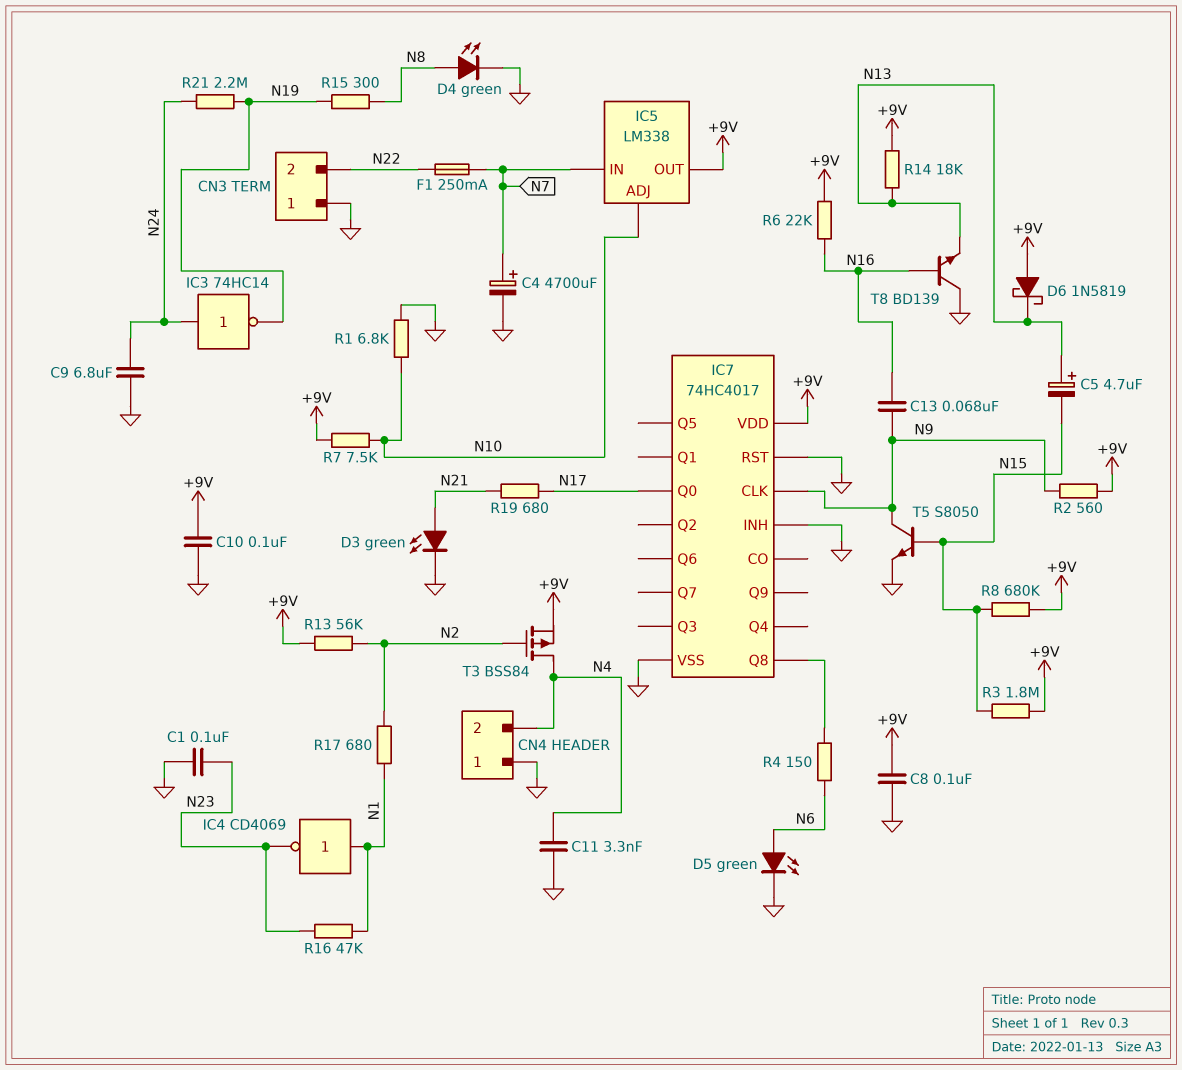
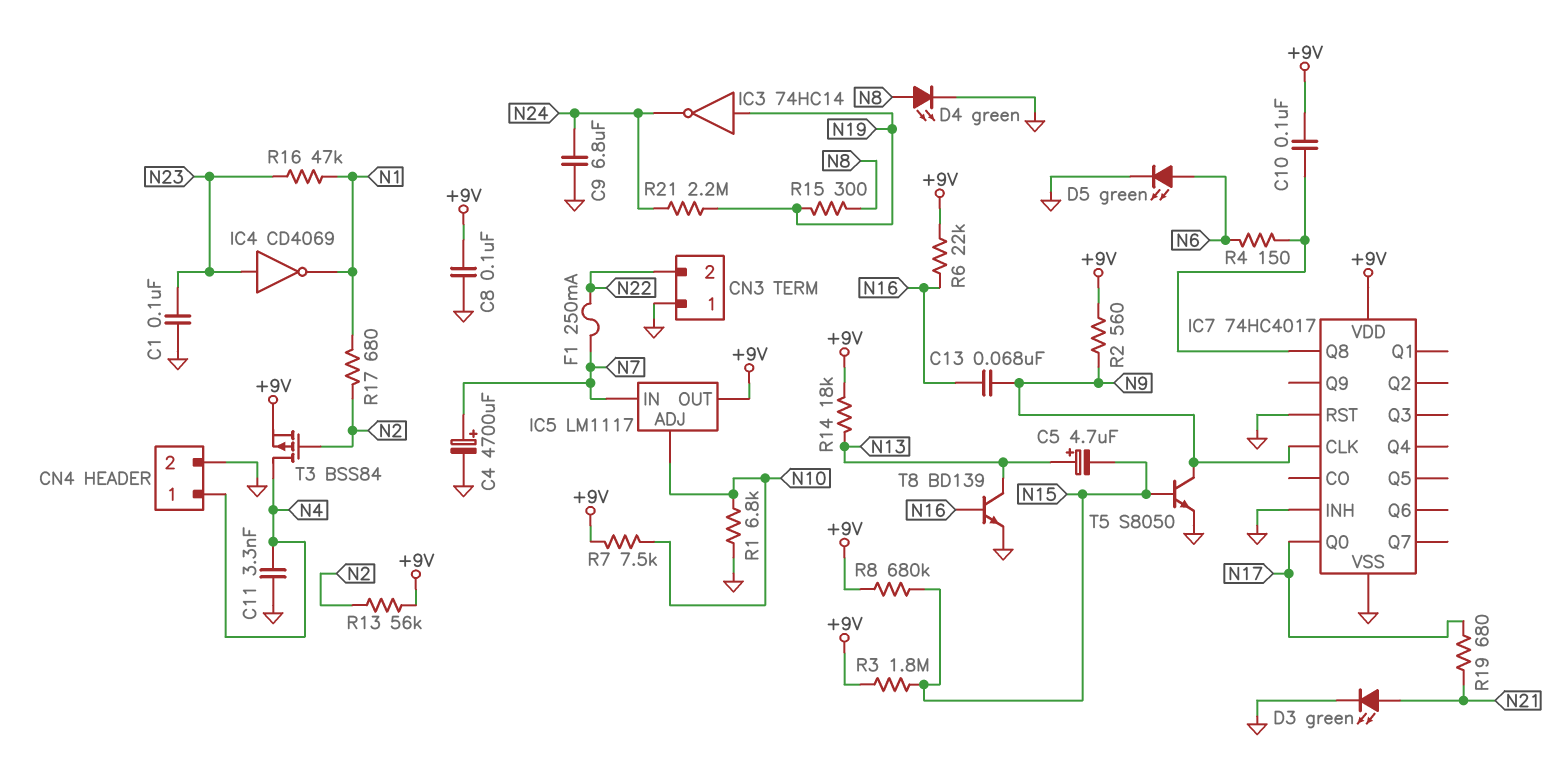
C10: 100nF (+9V, GND) -> 100nF (+9V, IC7/Q8)
CN4 pin 1: GND -> N4
CN4 pin 2: N4 -> GND
D6: schottky 1N5819 (A +9V, K N13) -> none
IC3: NOT 74HC14 (in N24, out N19) -> NOT 74HC14 (in N19, out N24)
IC4: NOT CD4069 (in N1, out N23) -> NOT CD4069 (in N23, out N1)
IC5: LM338 -> LM1117
T8: NPN BD139 (B N16, C GND, E N13) -> NPN BD139 (B N16, C N13, E GND)

